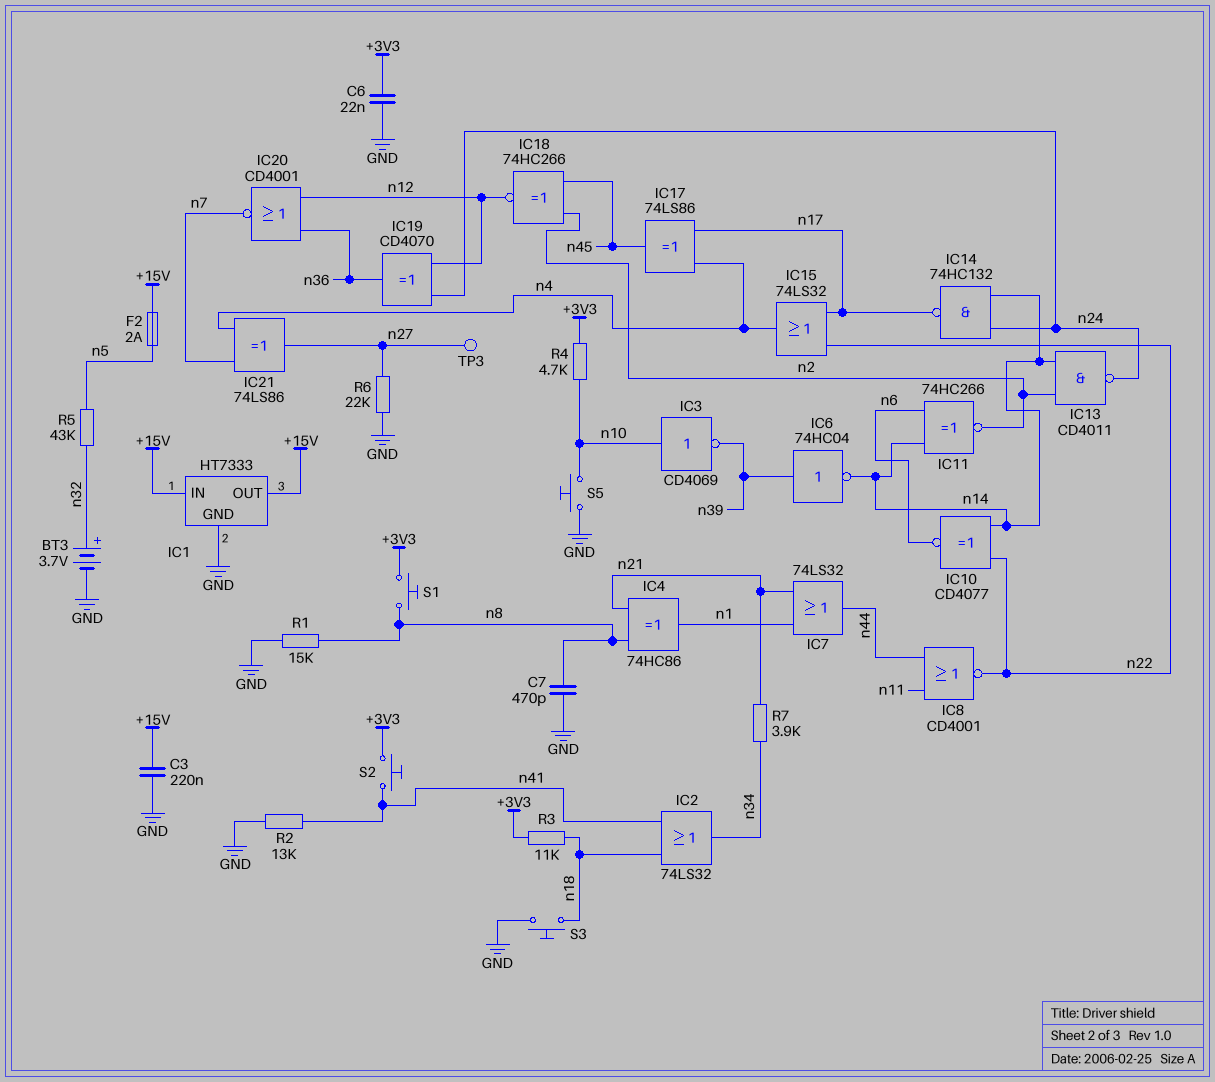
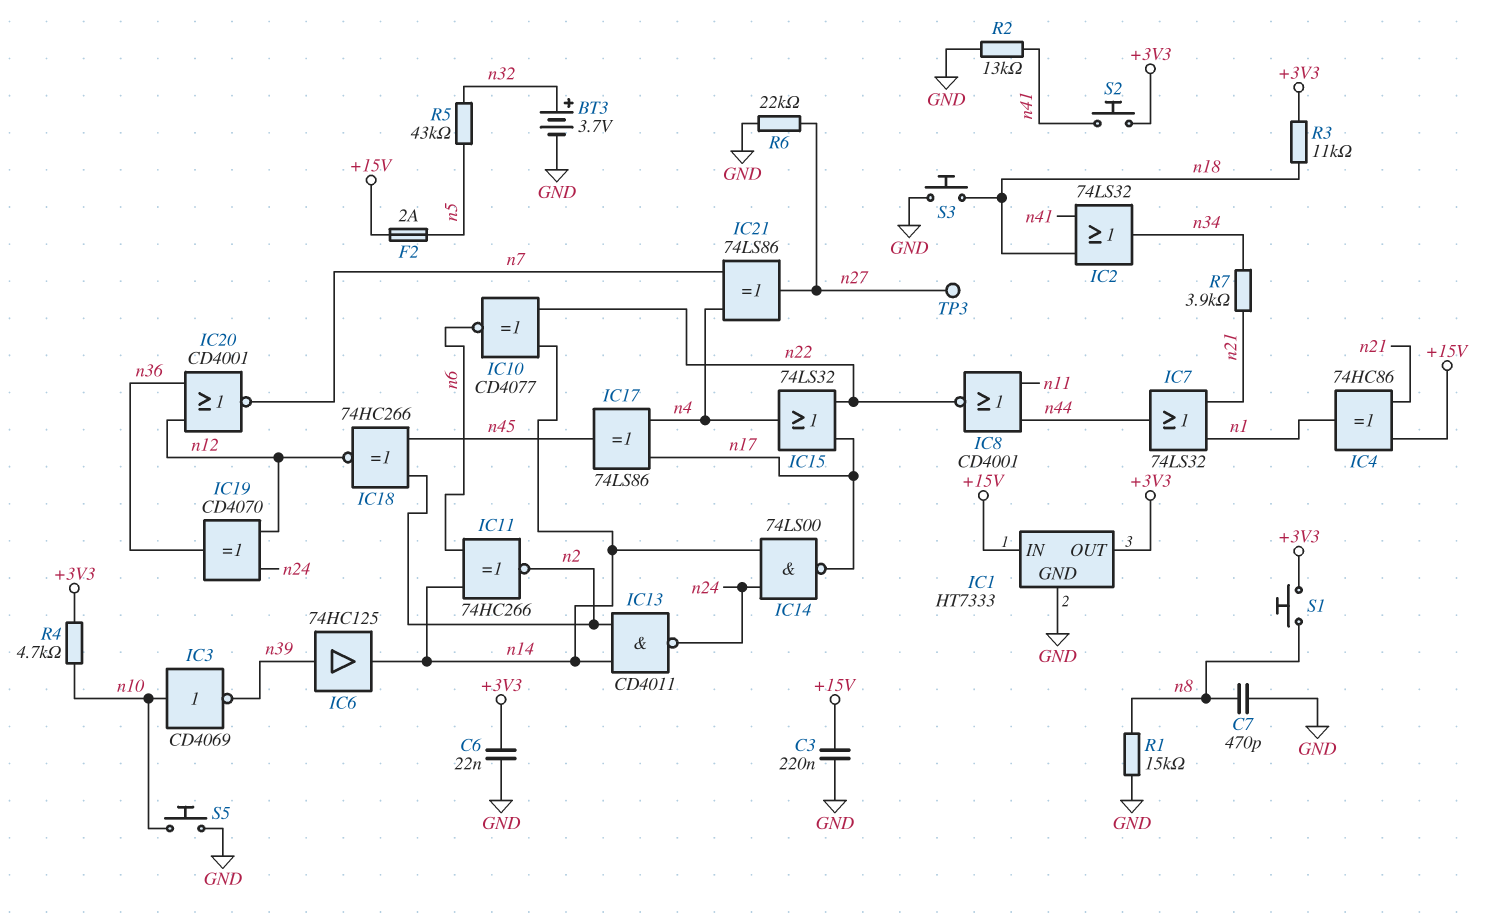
IC1 pin OUT: +15V -> +3V3
IC4: XOR 74HC86 (in n8, in n21, out n1) -> XOR 74HC86 (in +15V, in n21, out n1)
IC6: NOT 74HC04 (in n39, out n14) -> buffer 74HC125 (in n39, out n14)
IC14: NAND 74HC132 (in n14, in n24, out n17) -> NAND 74LS00 (in n14, in n24, out n17)

